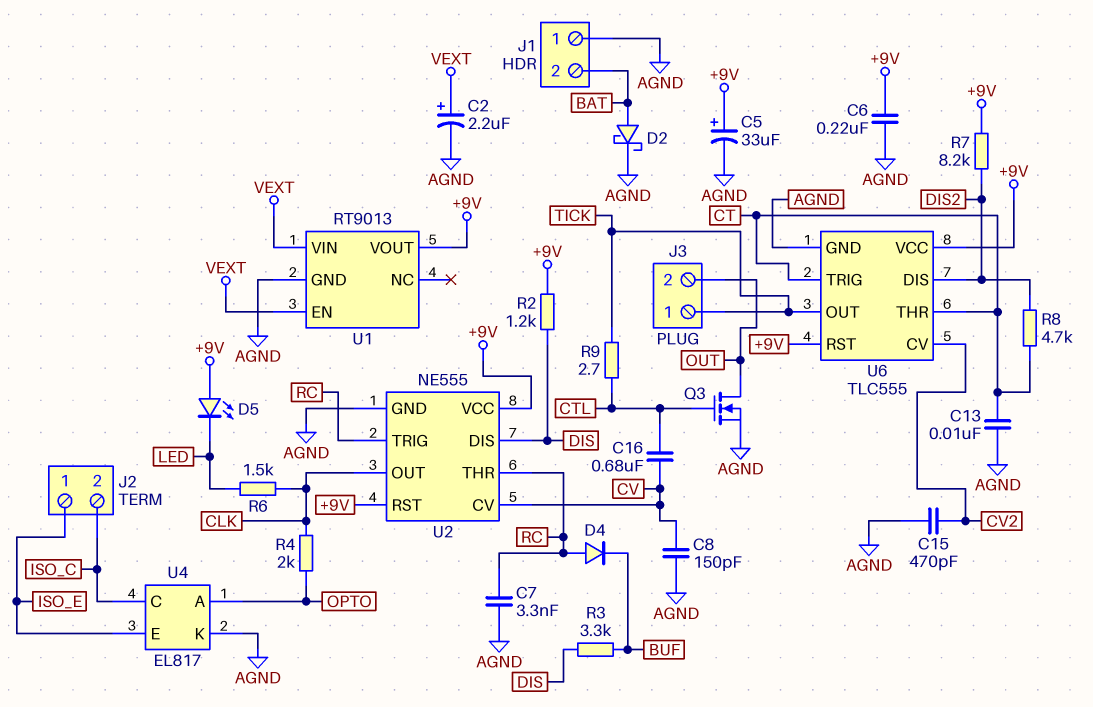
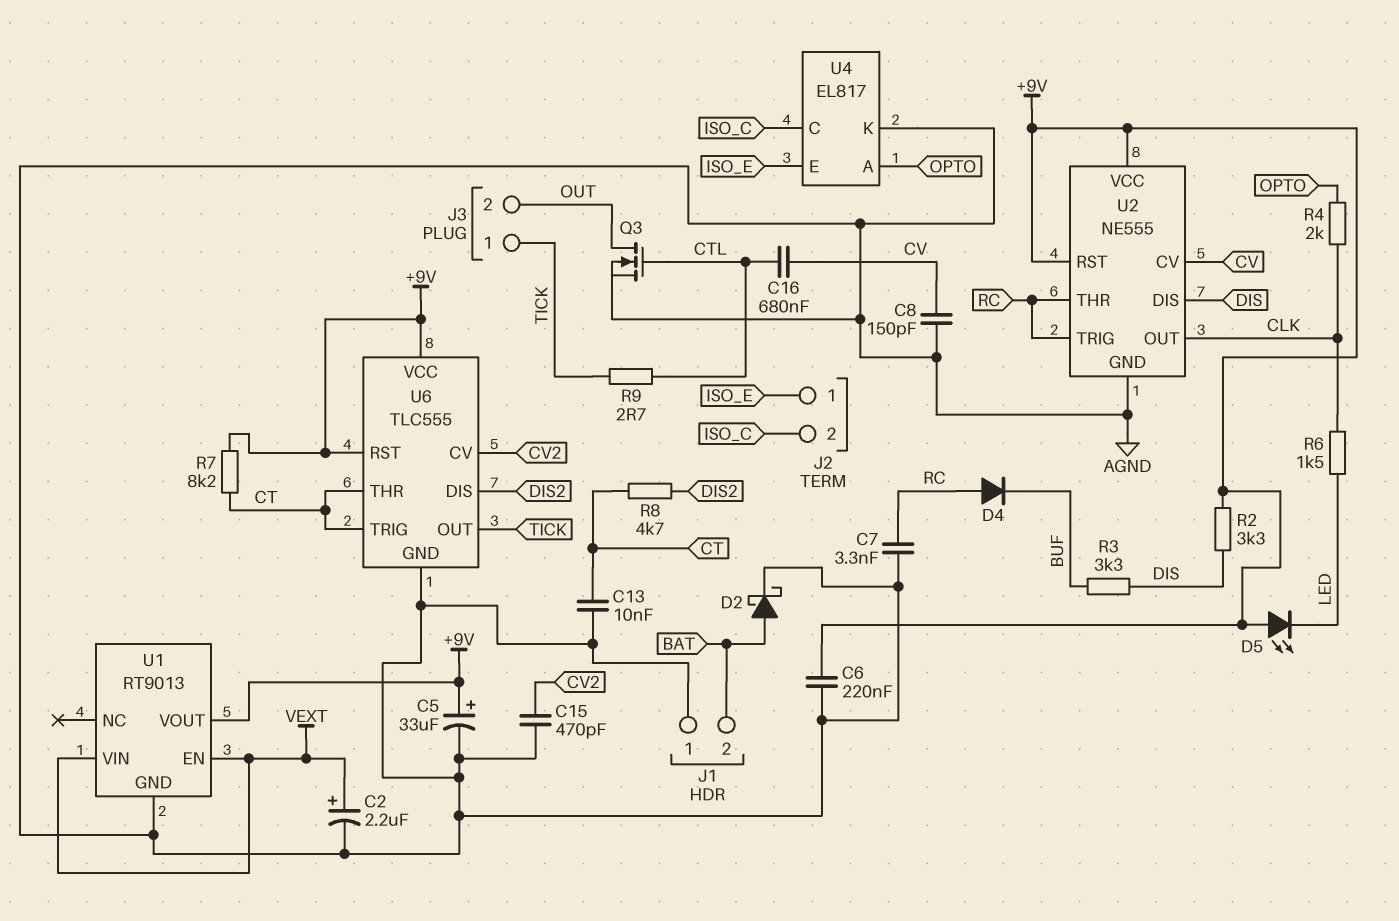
R2: 1.2k (+9V, DIS) -> 3.3k (+9V, DIS)
R7: 8.2k (+9V, DIS2) -> 8.2k (+9V, CT)

